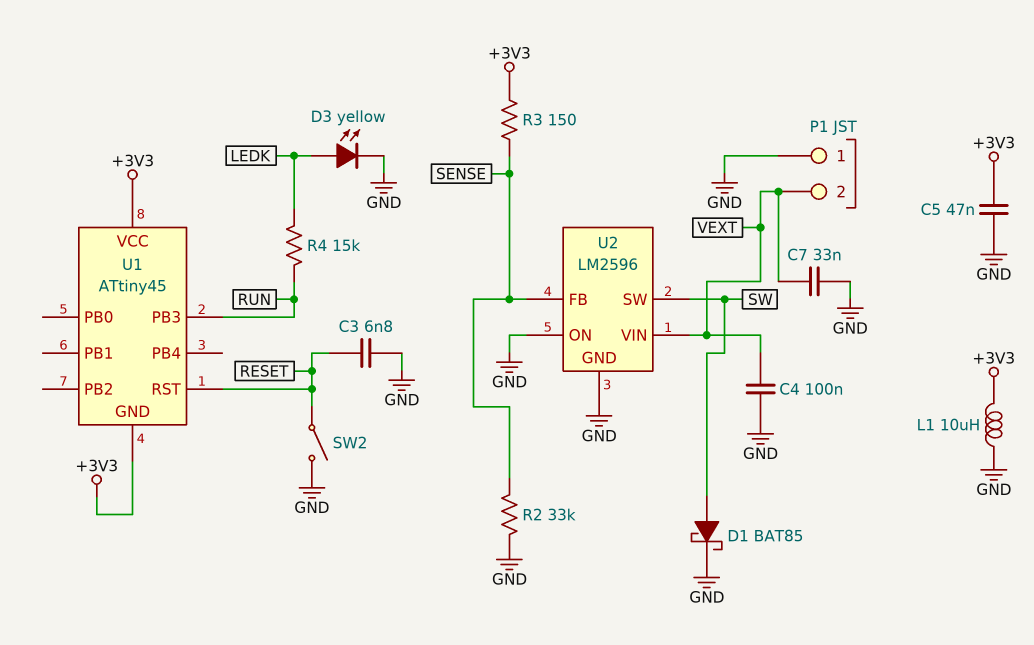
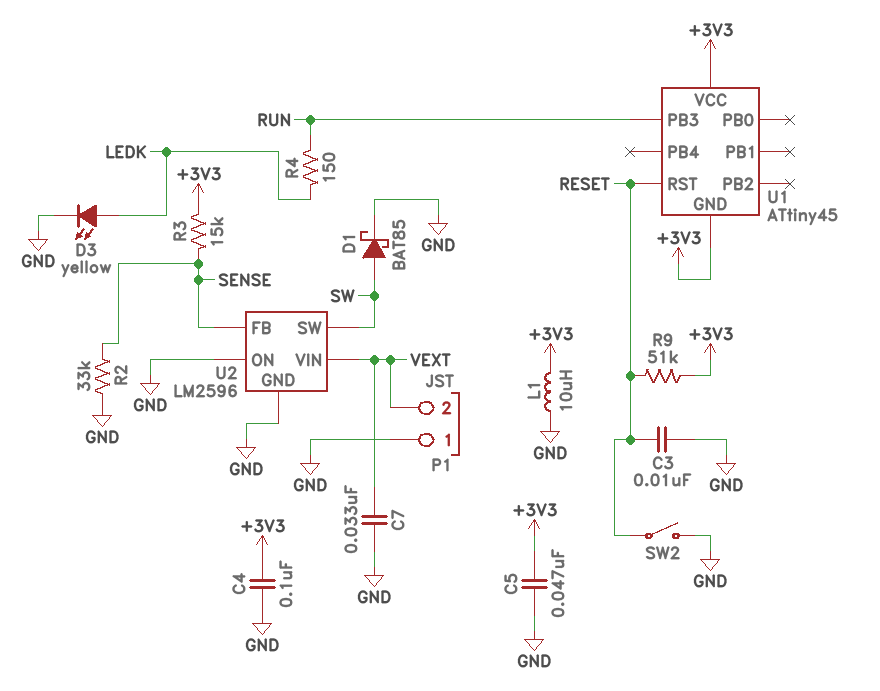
C3: 6.8nF (GND, RESET) -> 10nF (GND, RESET)
C4: 100nF (GND, VEXT) -> 100nF (+3V3, GND)
R3: 150 (+3V3, SENSE) -> 15k (+3V3, SENSE)
R4: 15k (LEDK, RUN) -> 150 (LEDK, RUN)
R9: none -> 51k (+3V3, RESET)

